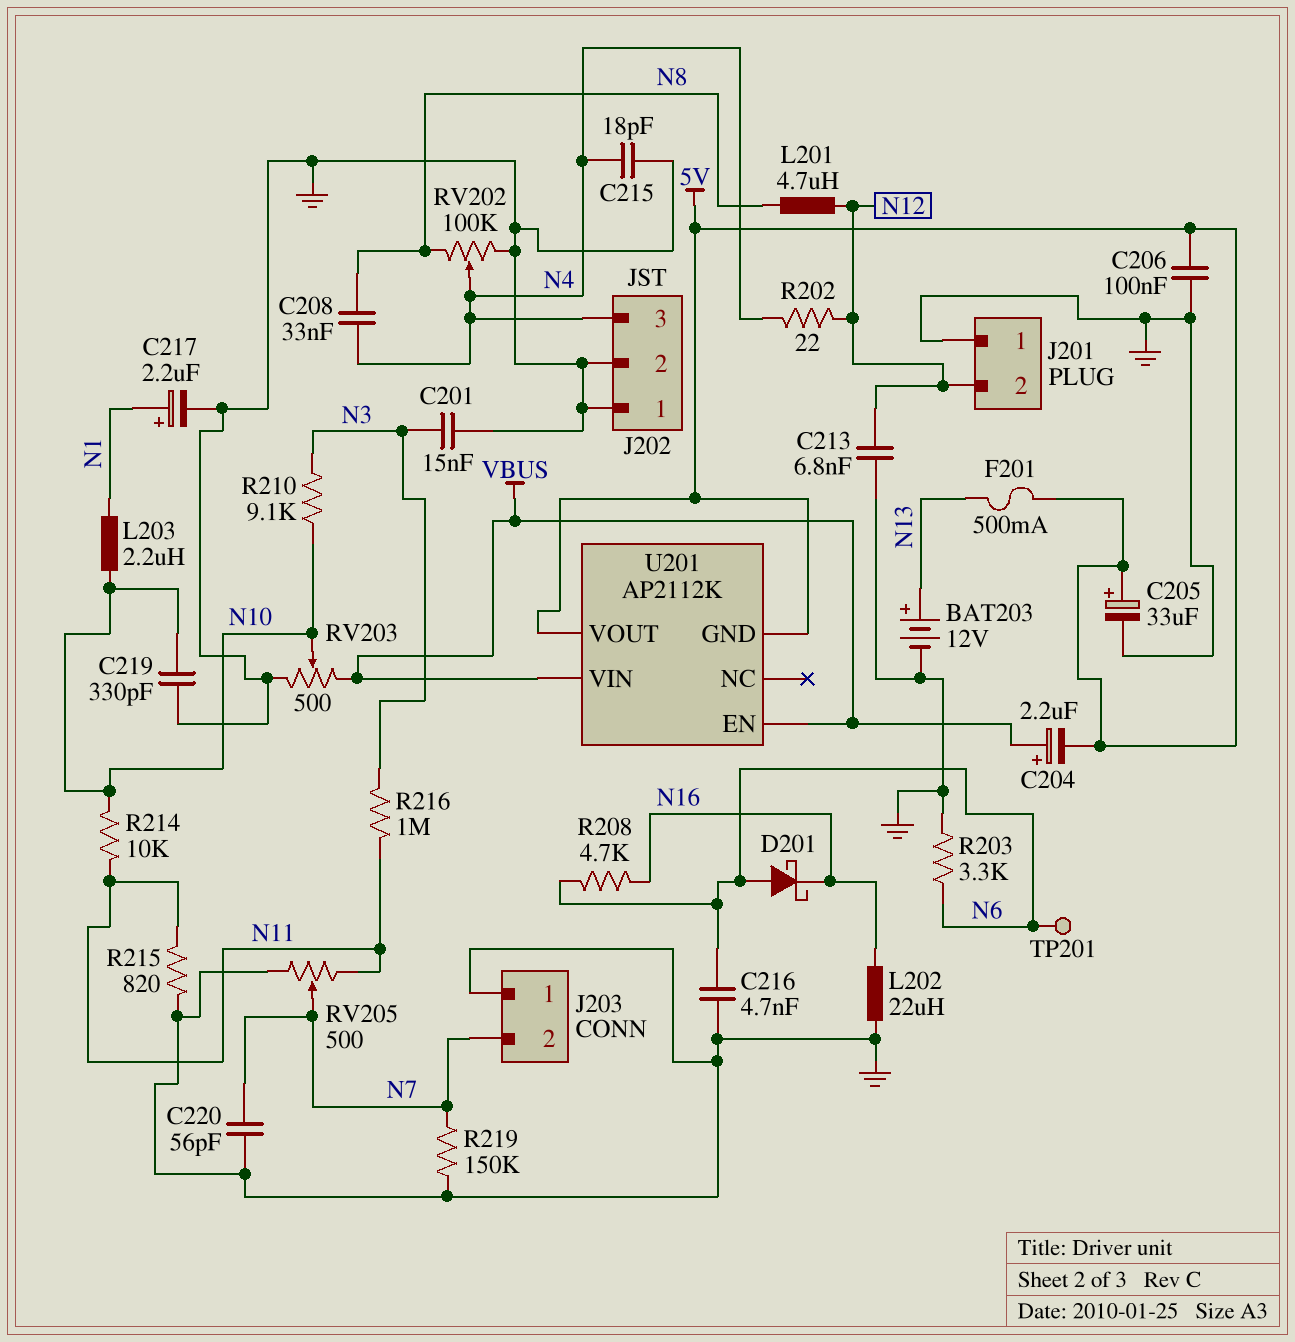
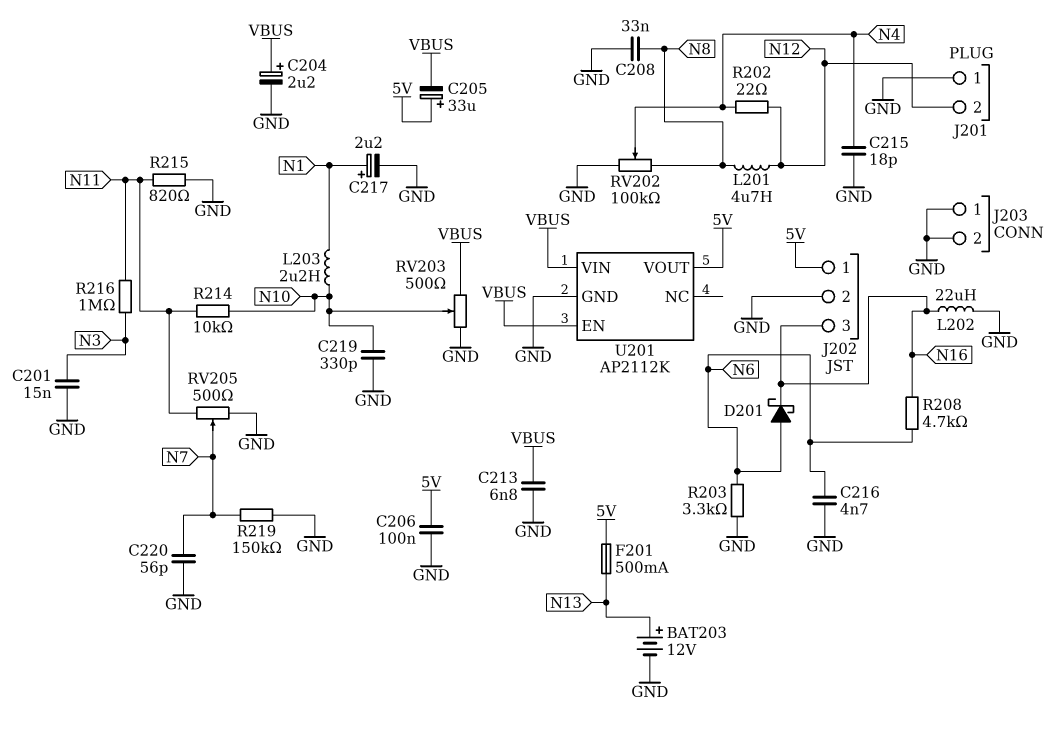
C204: 2.2uF (plus VBUS, minus 5V) -> 2.2uF (plus VBUS, minus GND)
C205: 33uF (plus 5V, minus GND) -> 33uF (plus 5V, minus VBUS)
C208: 33nF (N4, N8) -> 33nF (GND, N8)
C213: 6.8nF (GND, N12) -> 6.8nF (GND, VBUS)
J202 pin 1: GND -> 5V
J202 pin 3: N4 -> N16
J203 pin 2: N7 -> GND
R210: 9.1k (N3, N10) -> none
TP201: test point (N6) -> none
U201 pin GND: 5V -> GND

